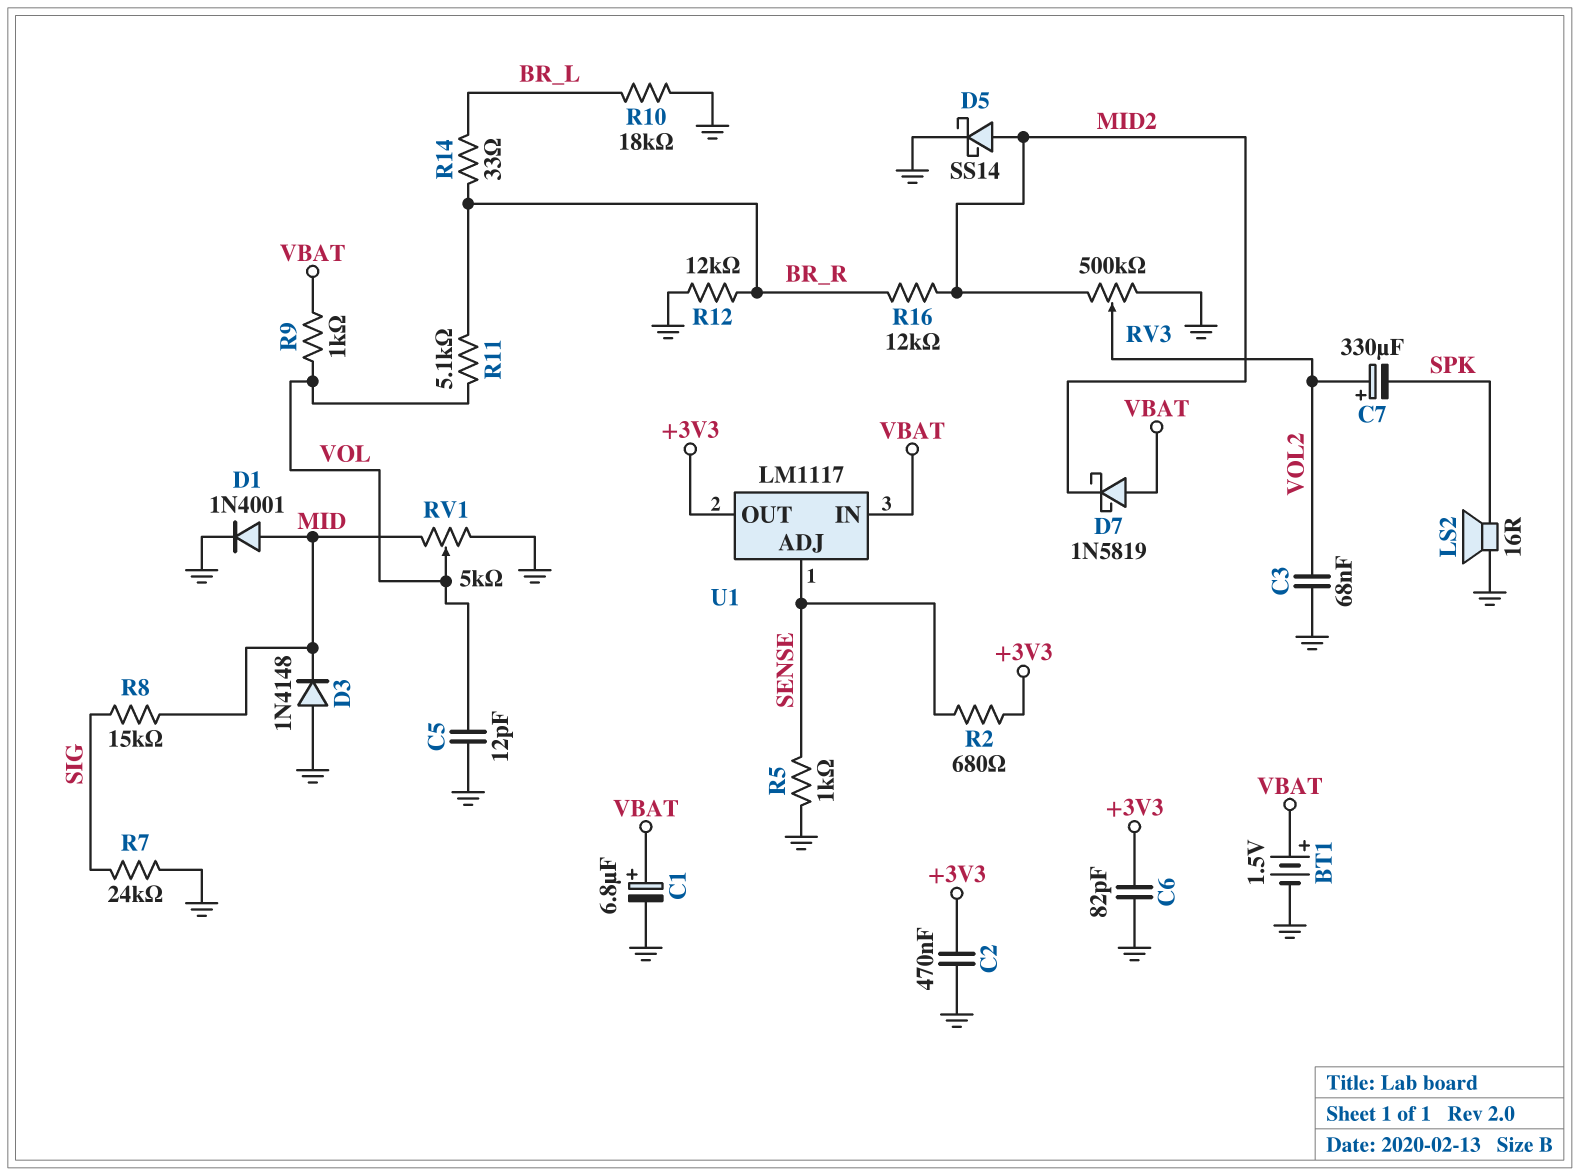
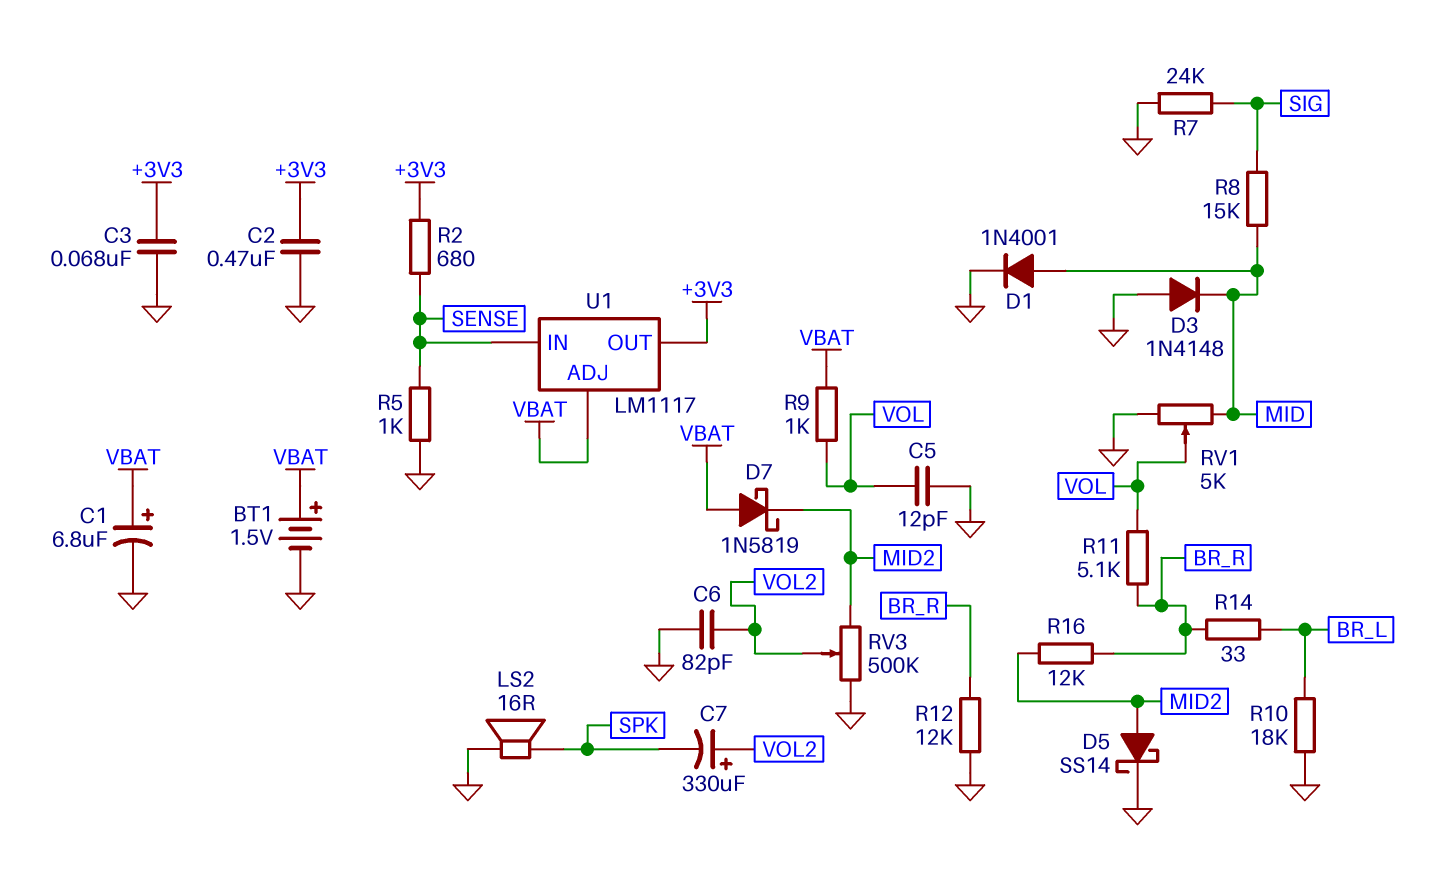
C3: 68nF (GND, VOL2) -> 68nF (+3V3, GND)
C6: 82pF (+3V3, GND) -> 82pF (GND, VOL2)
U1 pin ADJ: SENSE -> VBAT
U1 pin IN: VBAT -> SENSE

